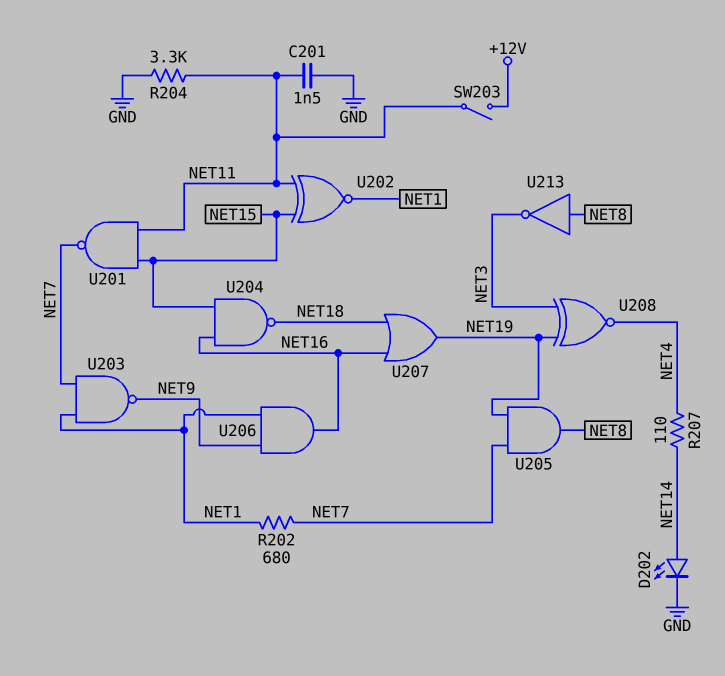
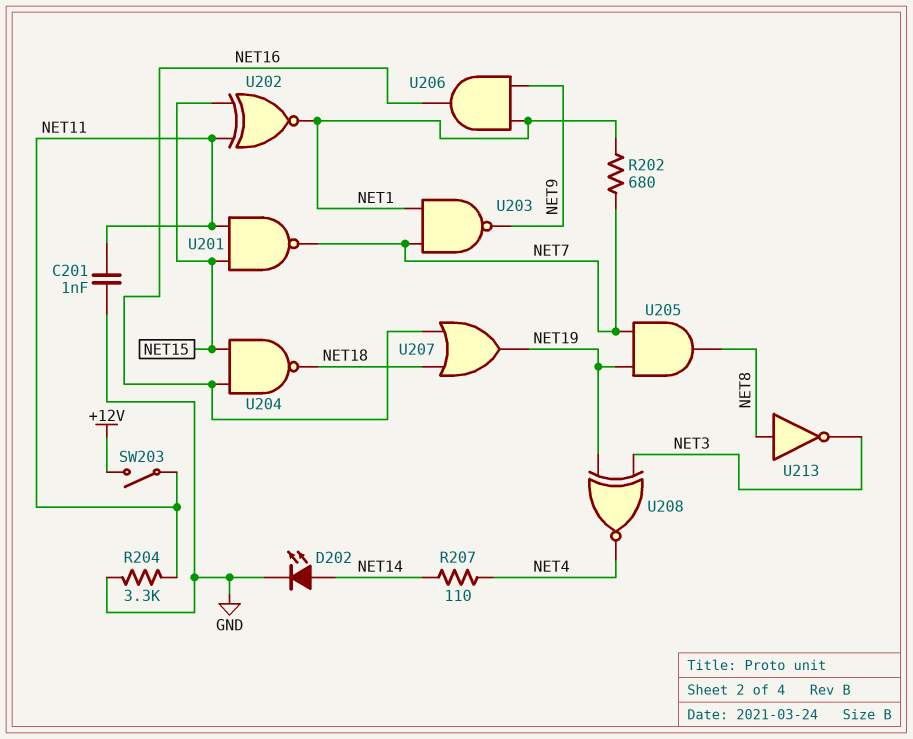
C201: 1.5nF (GND, NET11) -> 1nF (GND, NET11)

